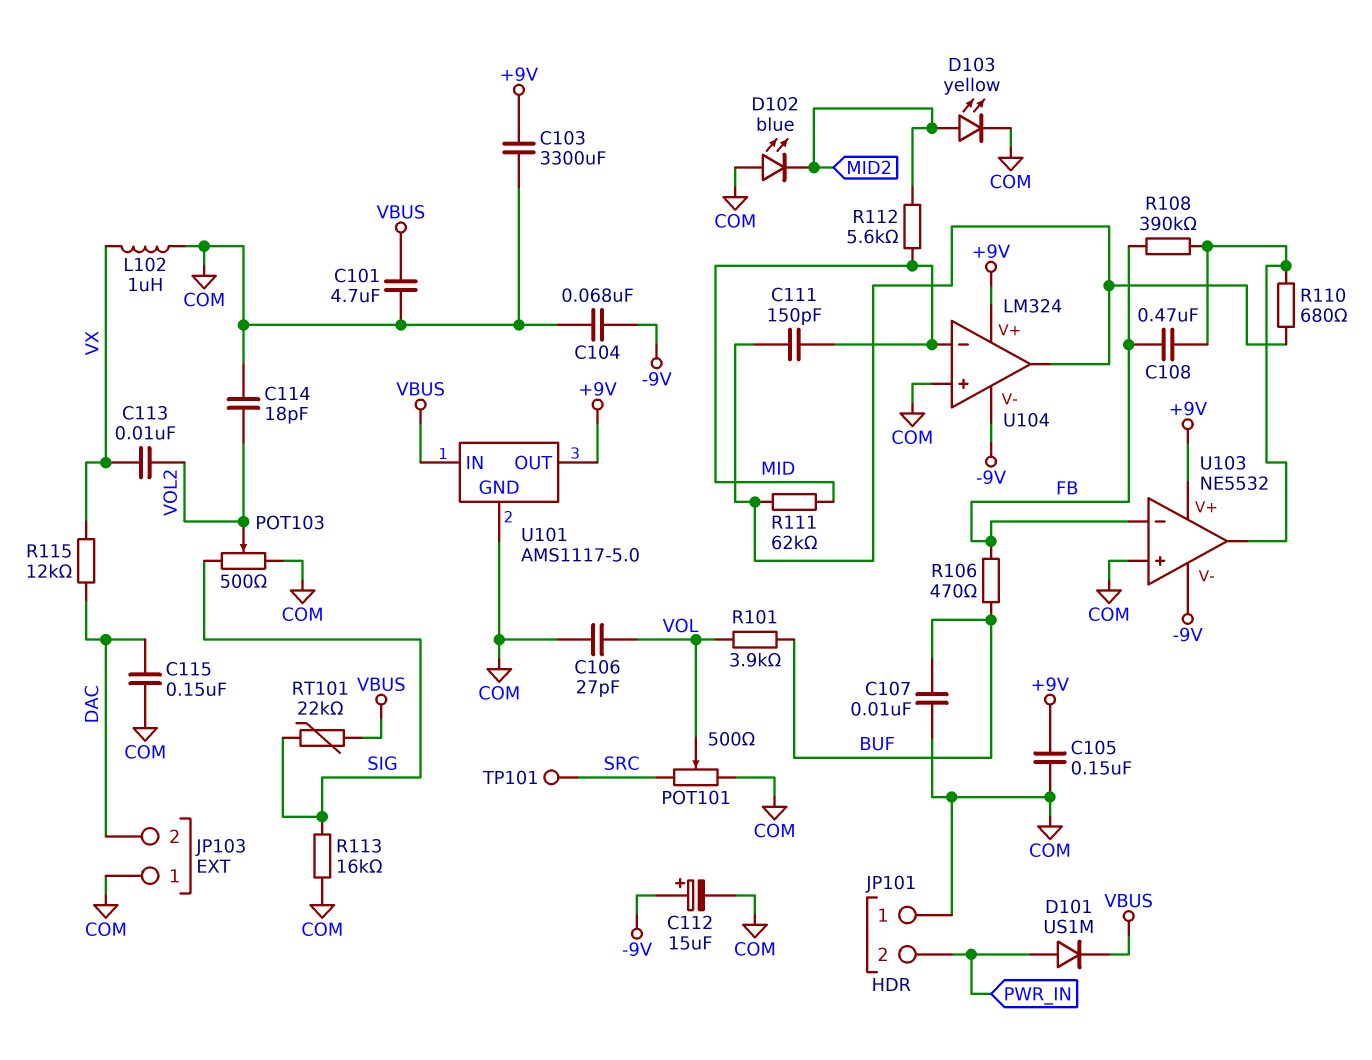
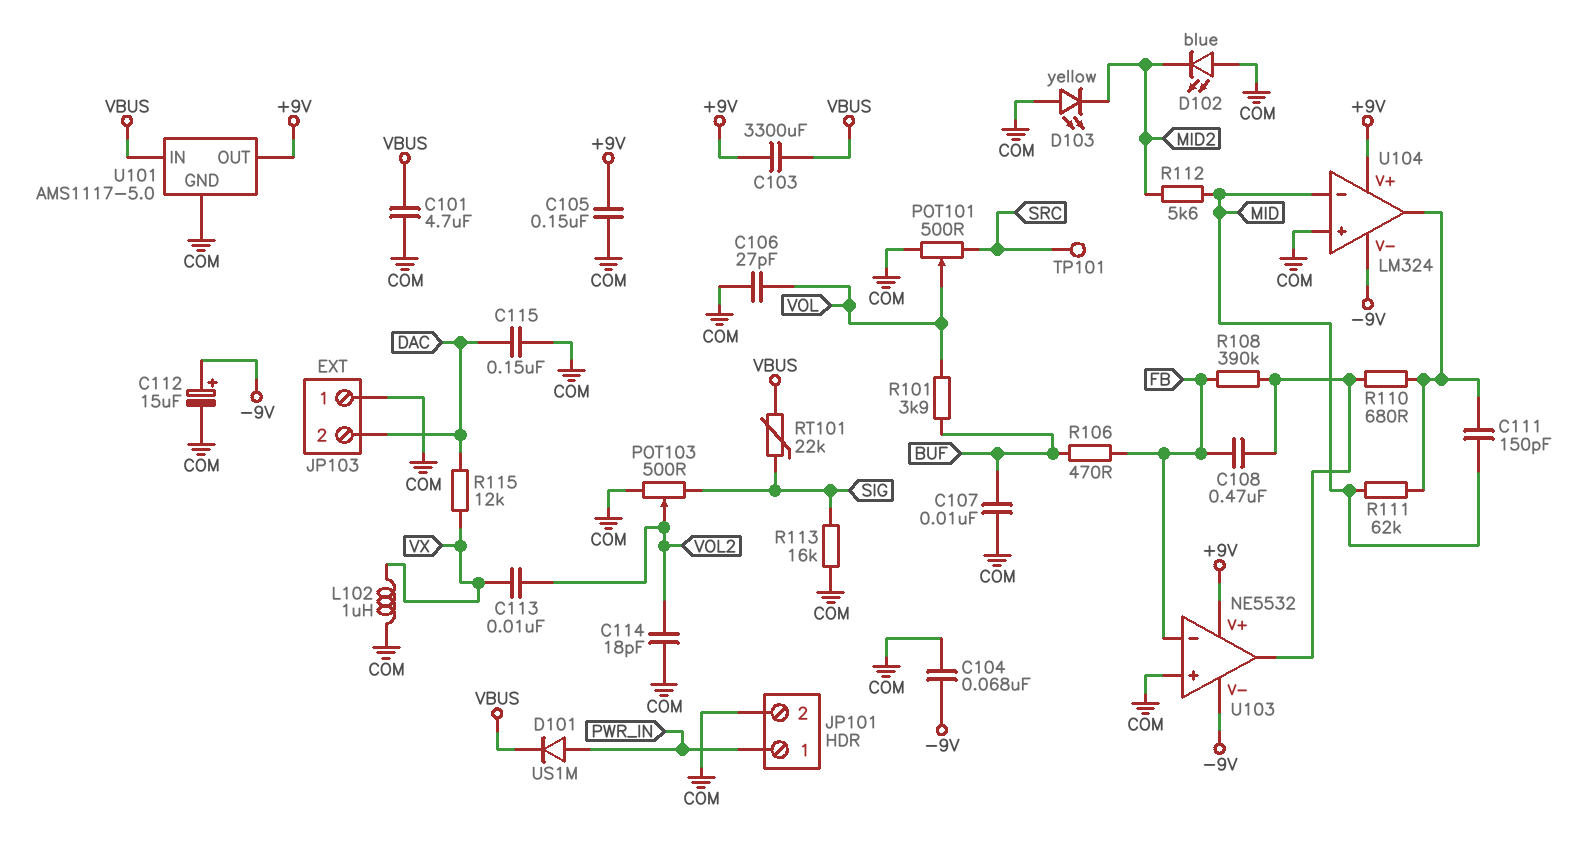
C103: 3300uF (+9V, COM) -> 3300uF (+9V, VBUS)
D103: LED yellow (A MID2, K COM) -> LED yellow (A COM, K MID2)
JP101 pin 1: COM -> PWR_IN
JP101 pin 2: PWR_IN -> COM

